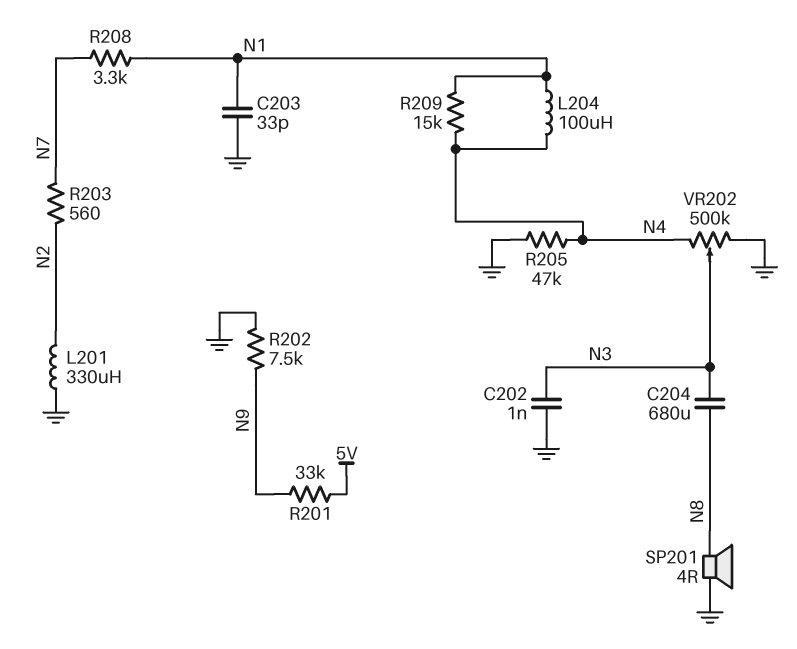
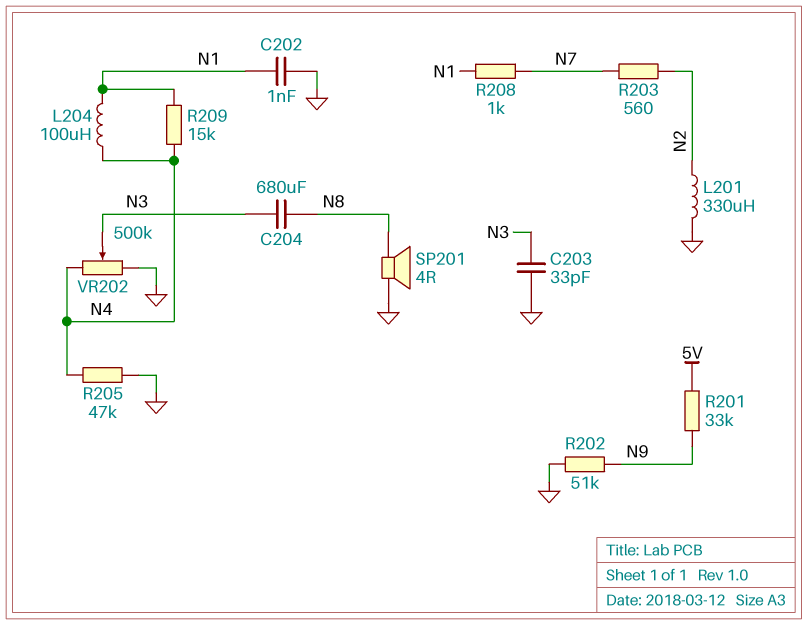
C202: 1nF (GND, N3) -> 1nF (GND, N1)
C203: 33pF (GND, N1) -> 33pF (GND, N3)
R202: 7.5k (GND, N9) -> 51k (GND, N9)
R208: 3.3k (N1, N7) -> 1k (N1, N7)

